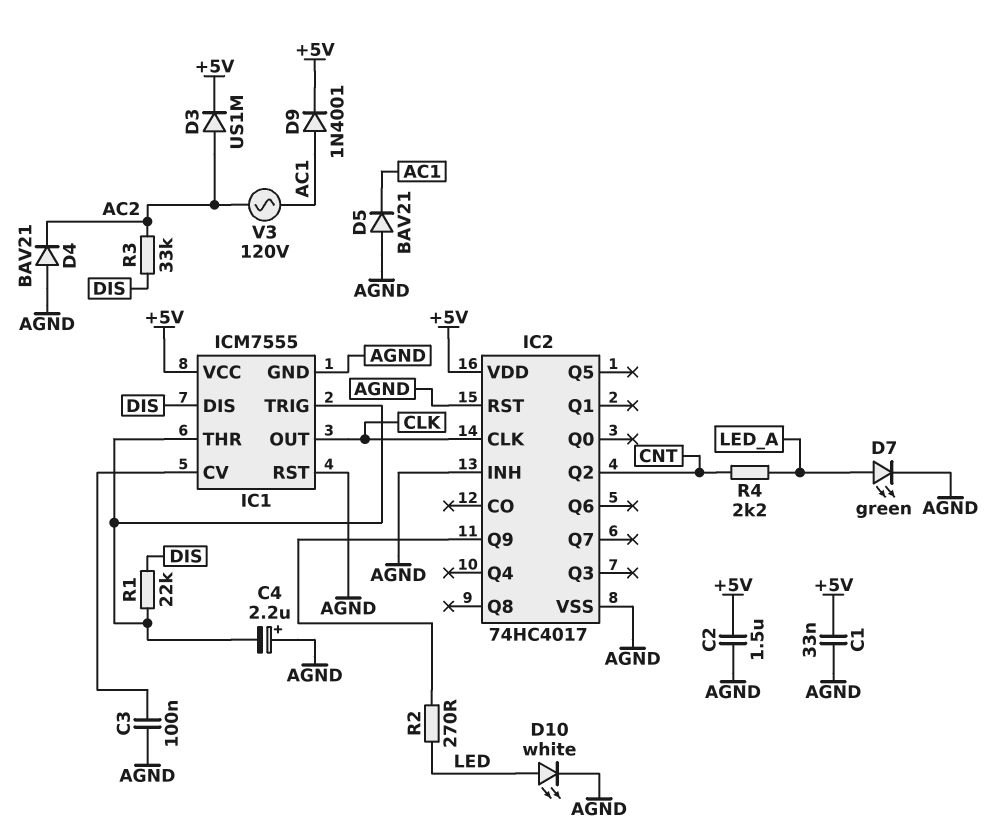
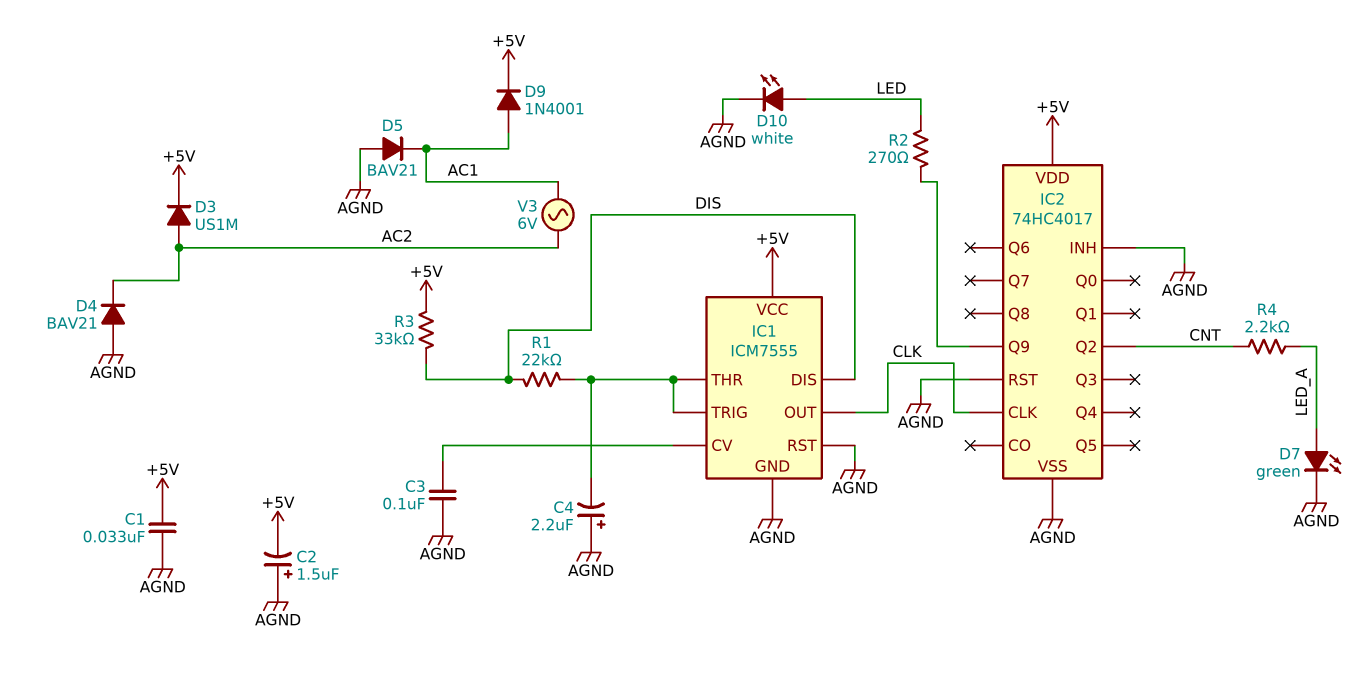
C2: 1.5uF (+5V, AGND) -> 1.5uF (plus AGND, minus +5V)
R3: 33k (AC2, DIS) -> 33k (+5V, DIS)
V3: AC 120V (AC1, AC2) -> AC 6V (AC1, AC2)

